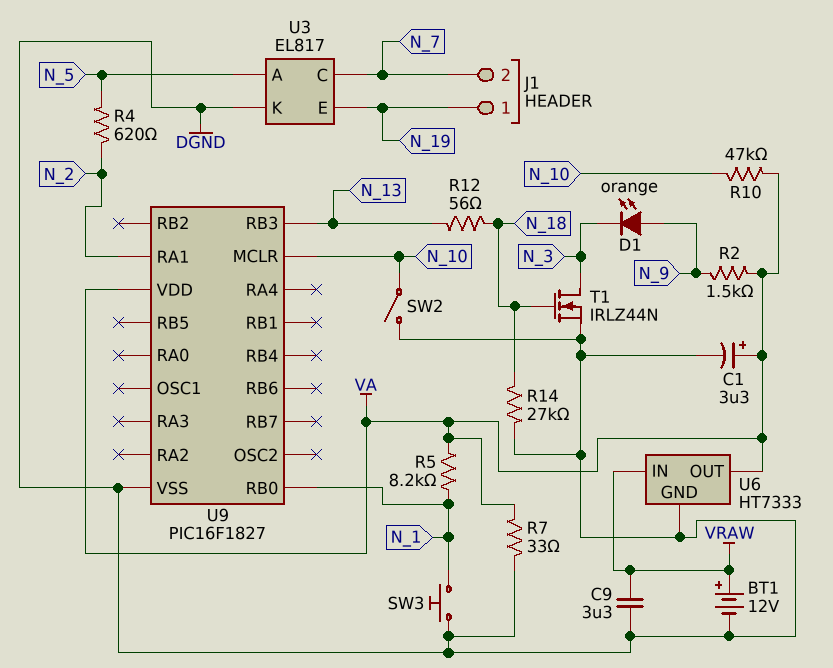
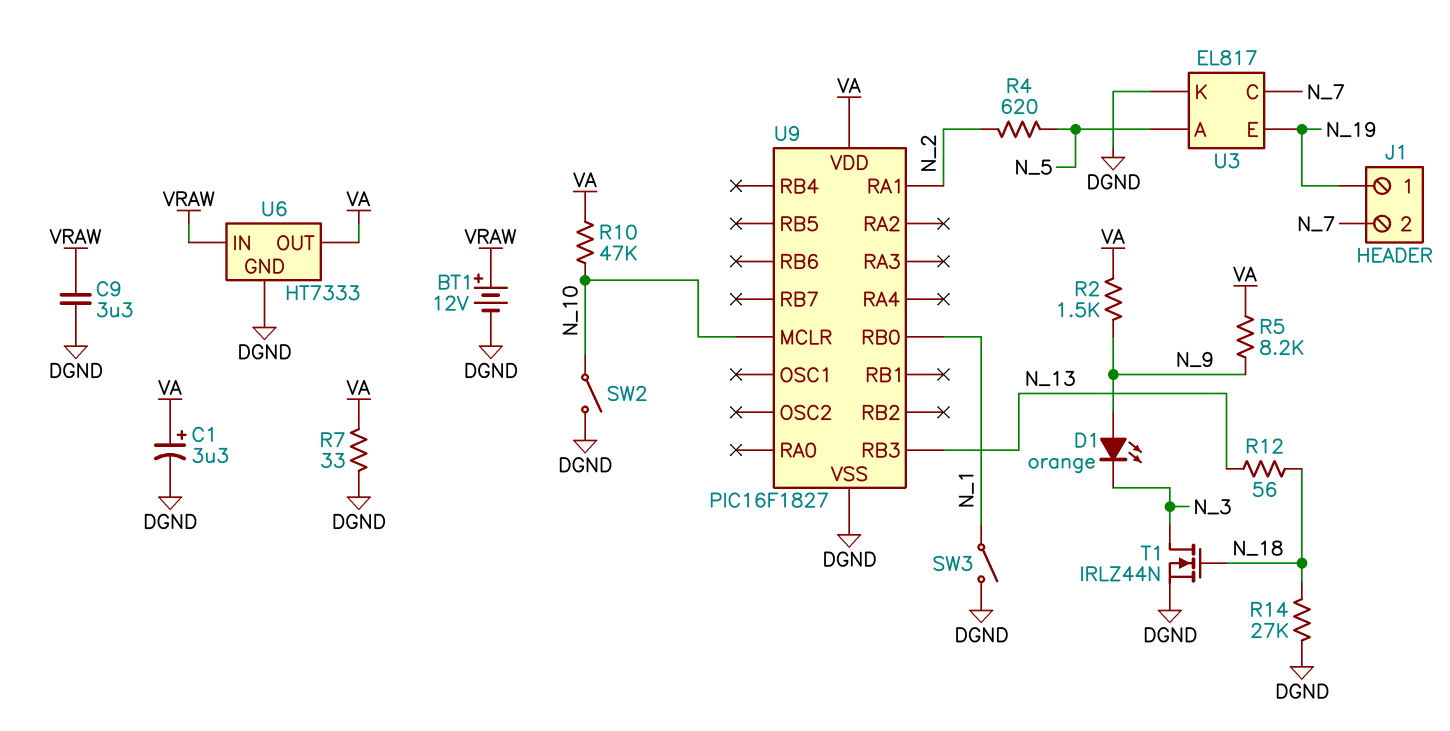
R5: 8.2k (N_1, VA) -> 8.2k (N_9, VA)
SW3: button (DGND, N_1) -> switch (DGND, N_1)

